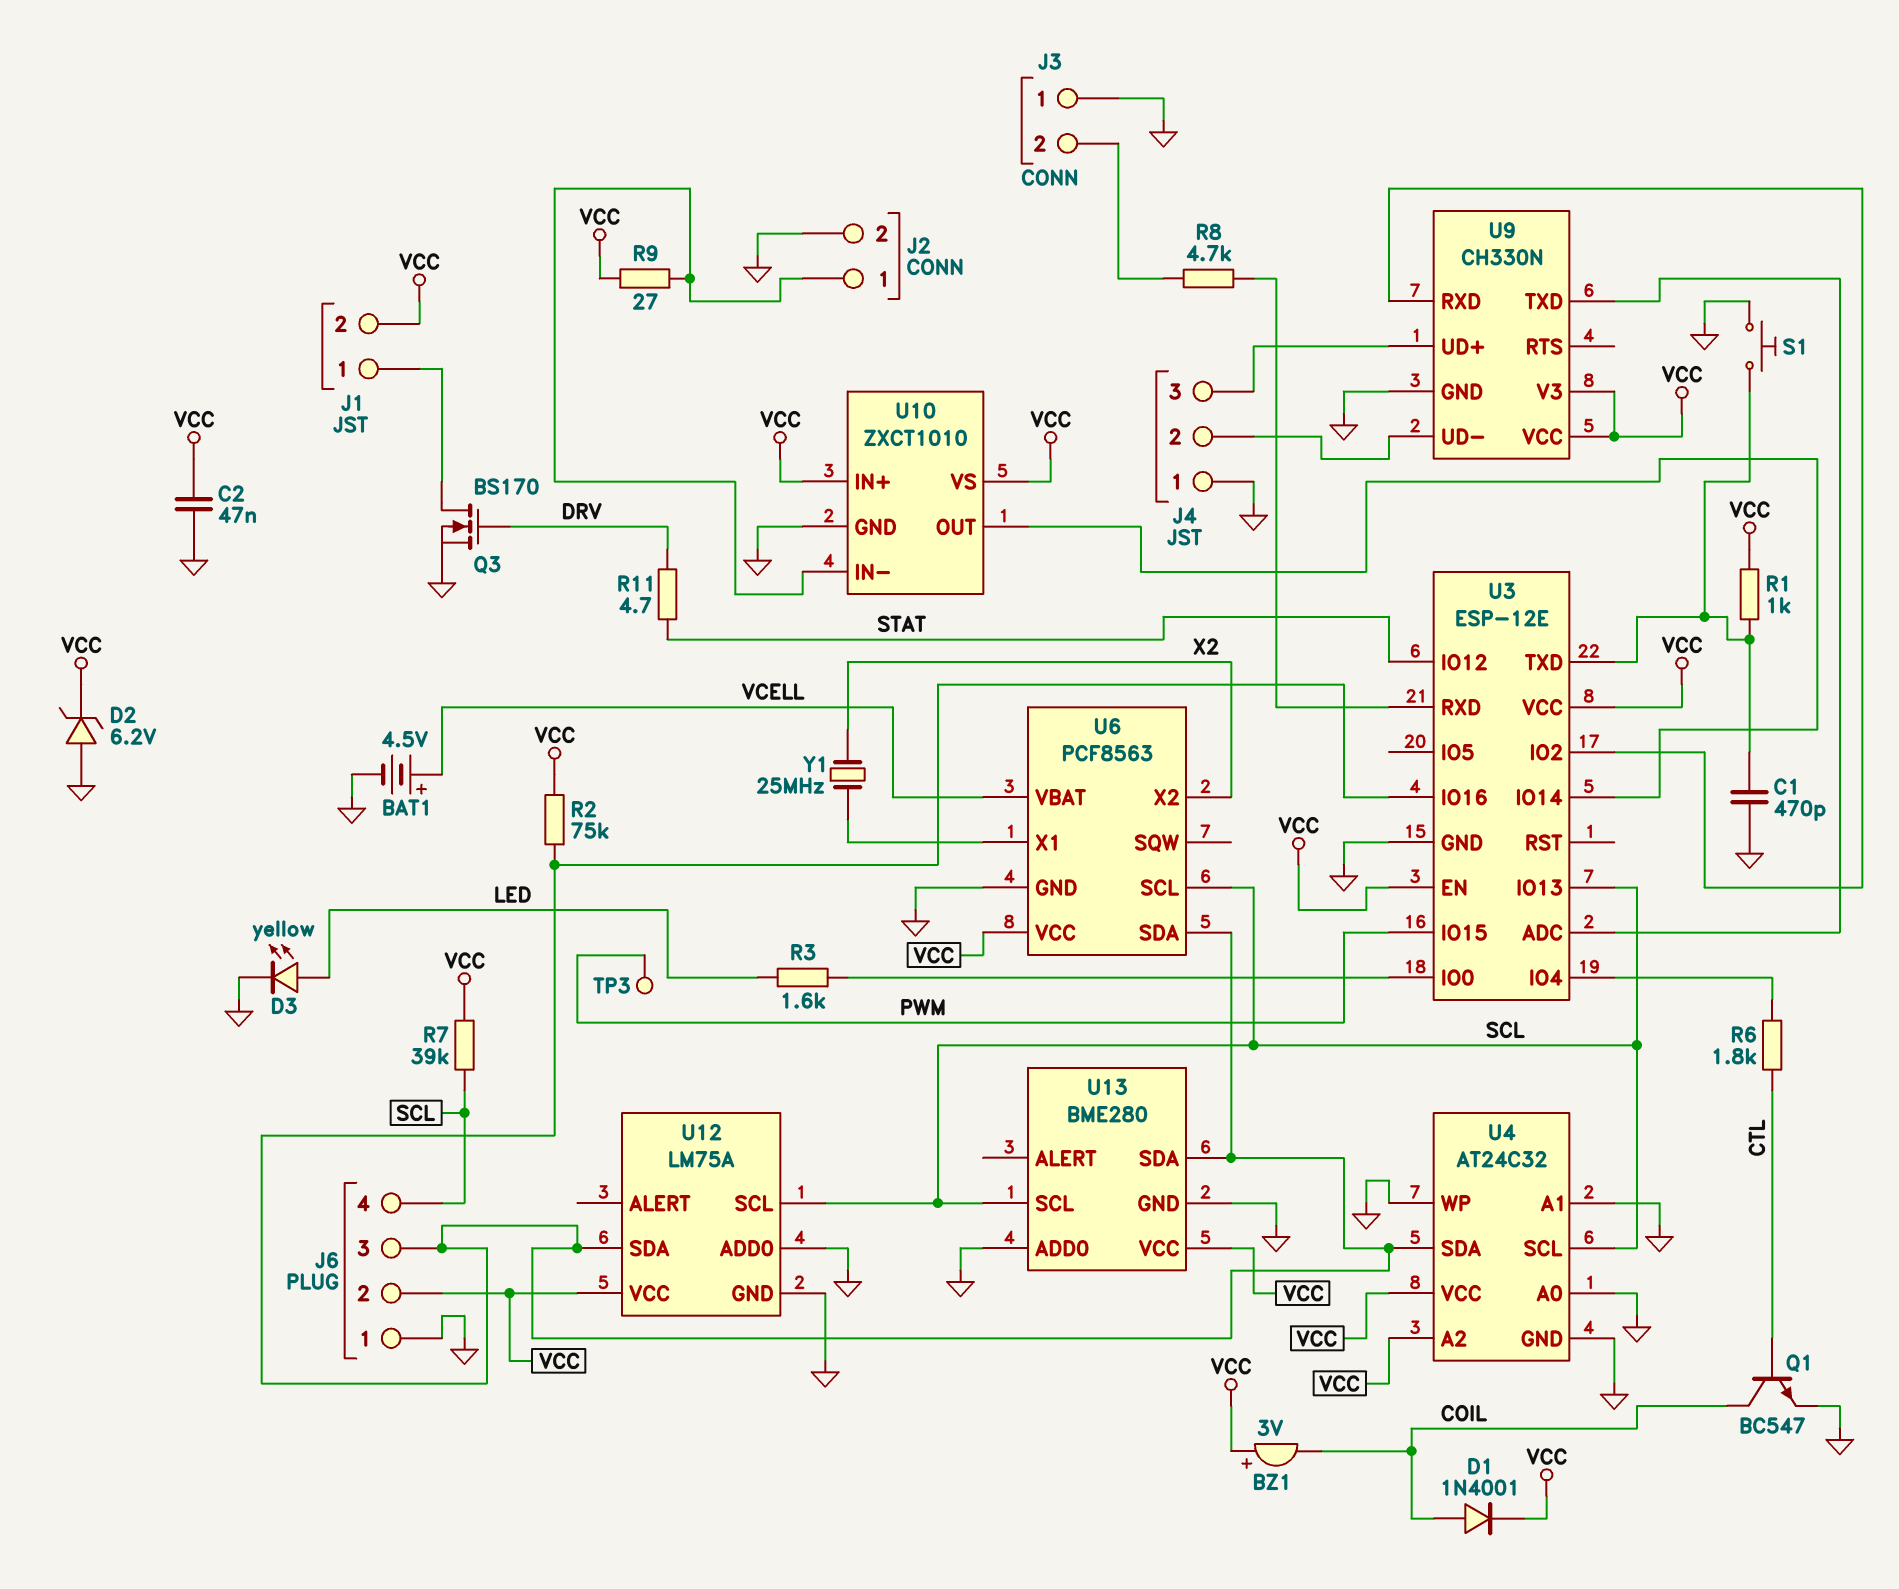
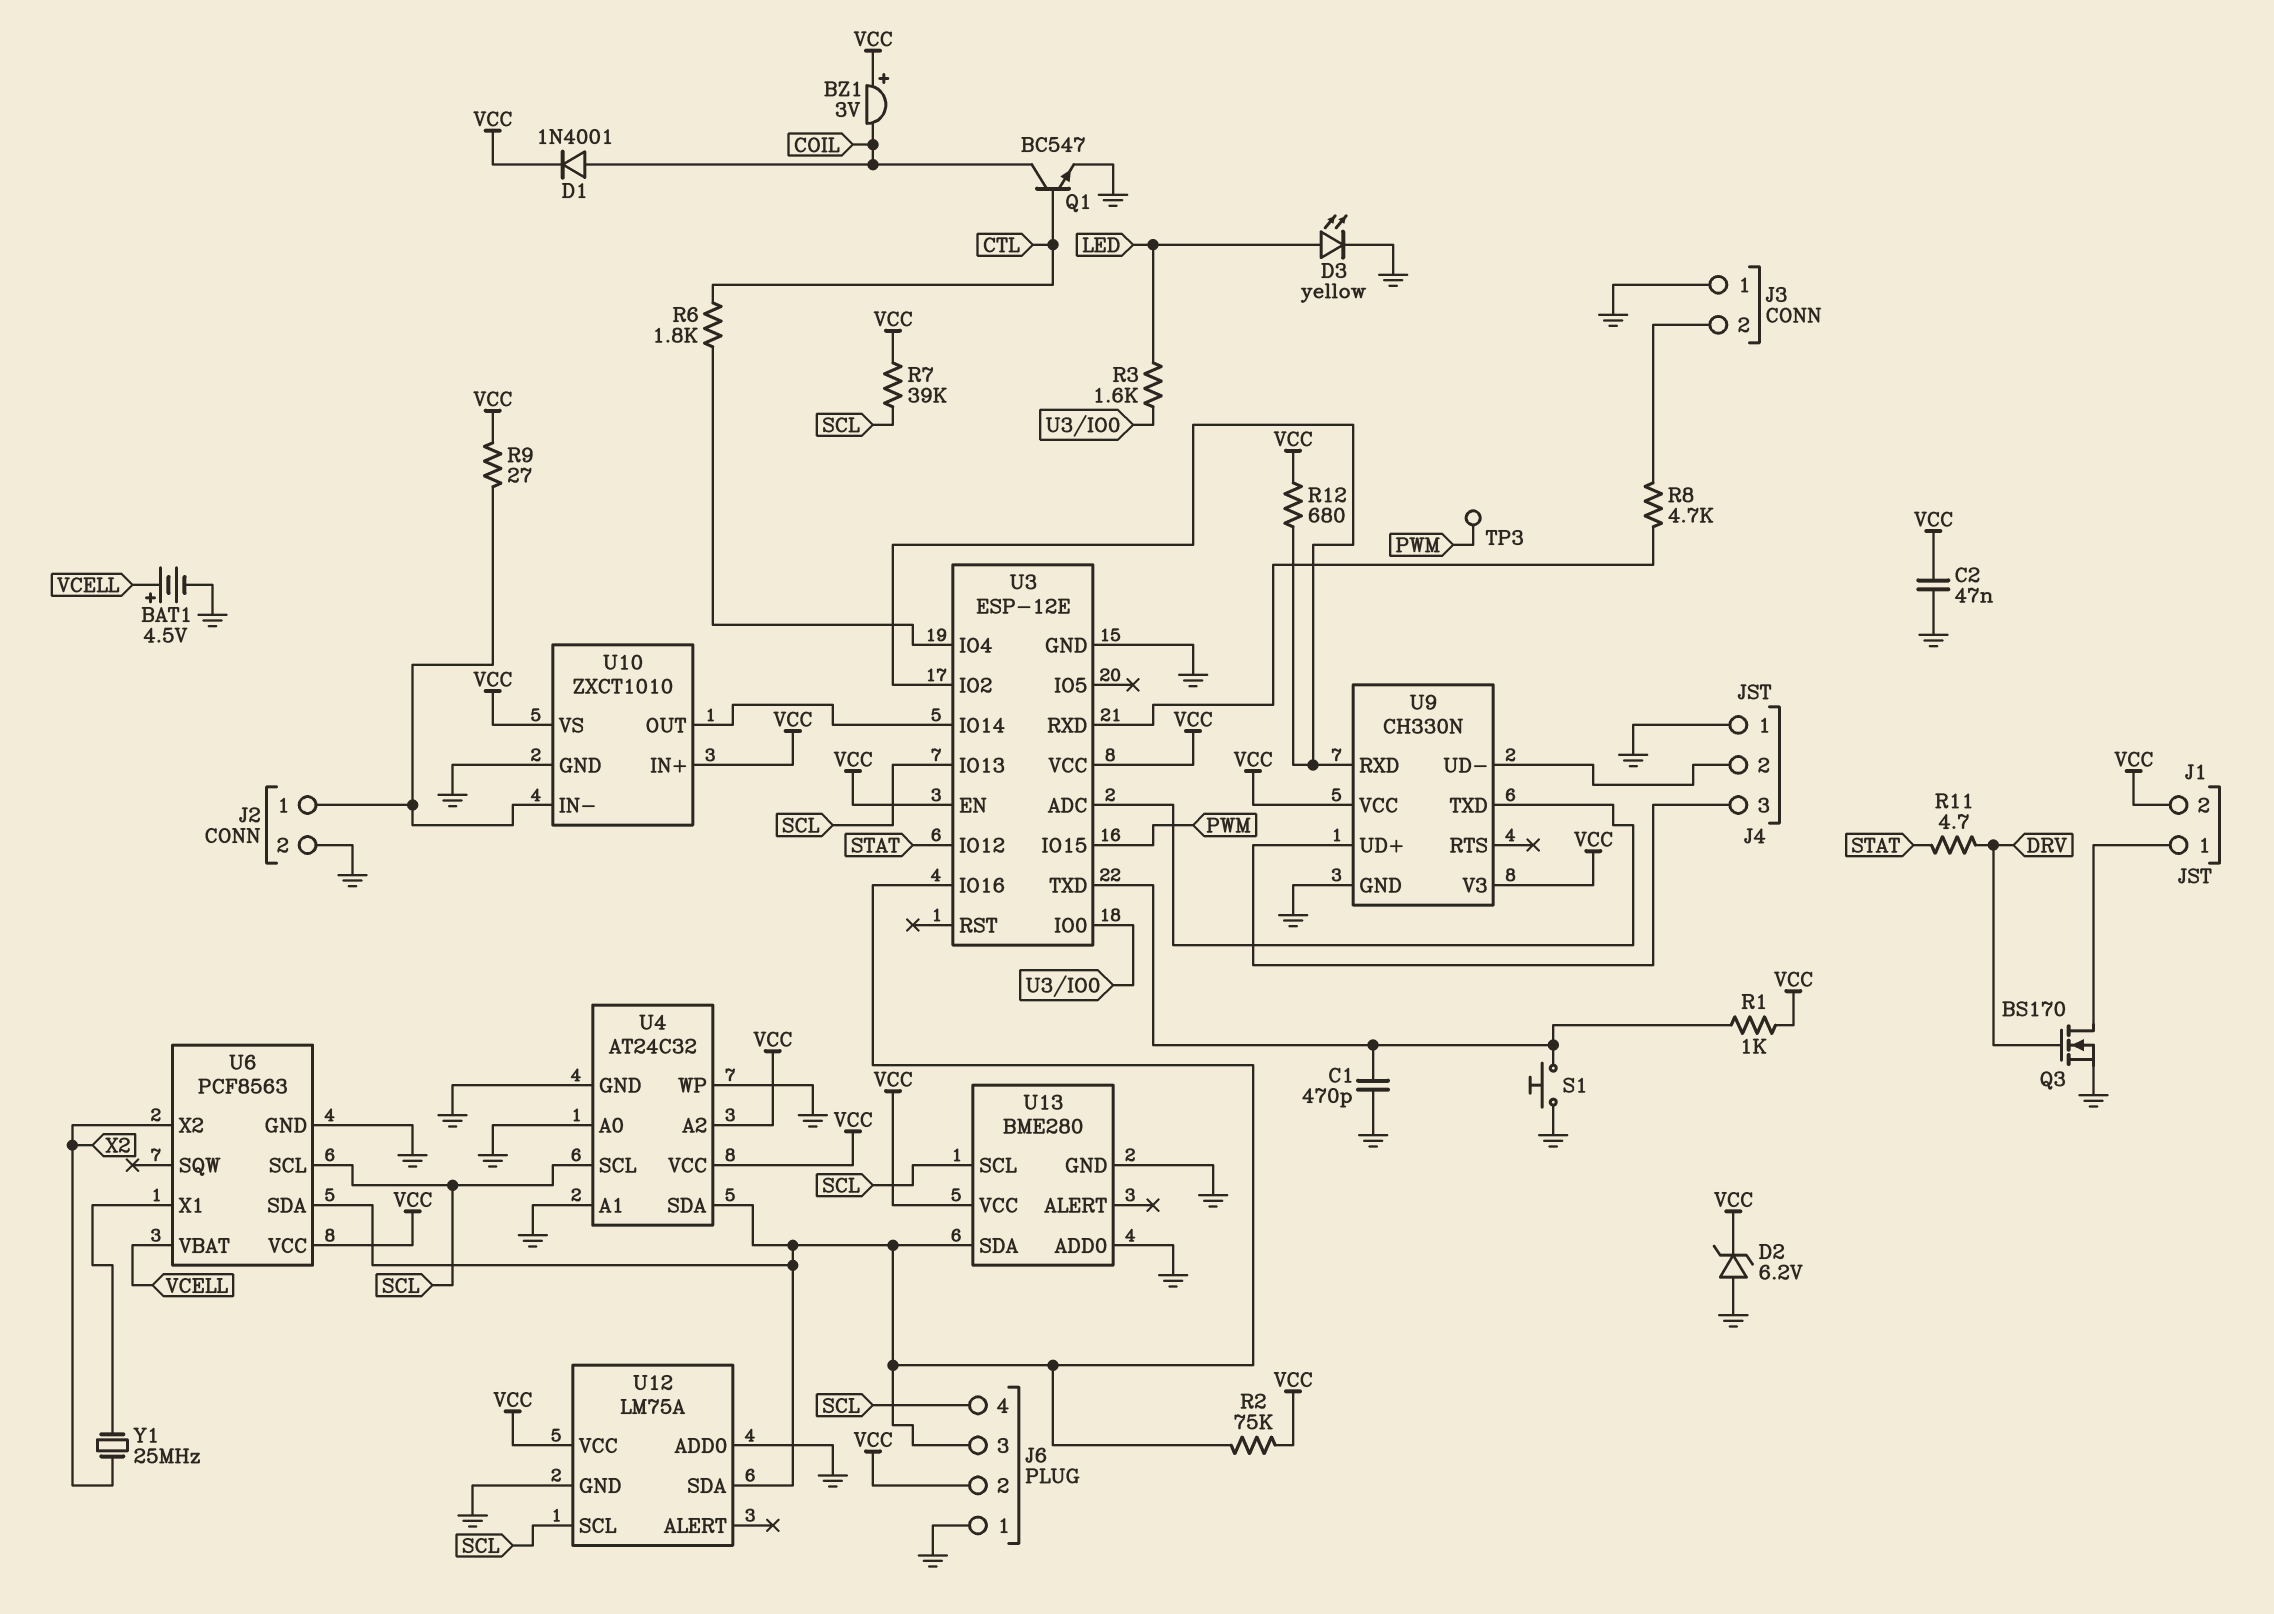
R12: none -> 680 (U3/IO2, VCC)

